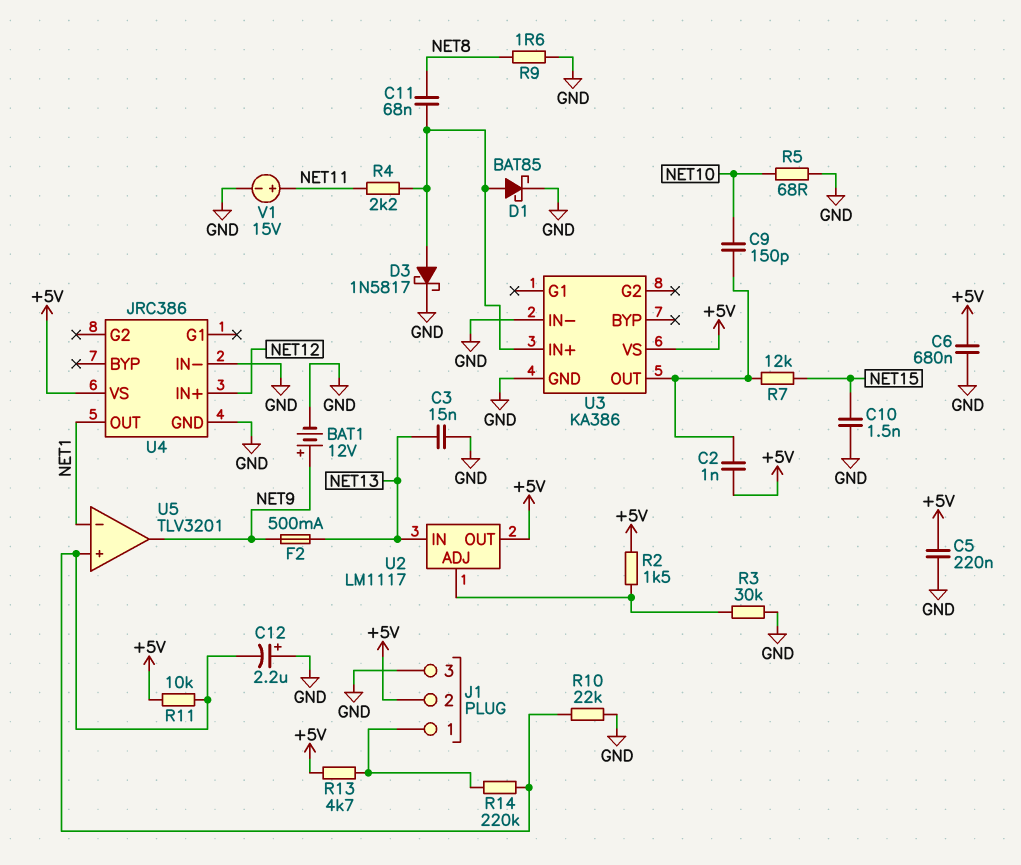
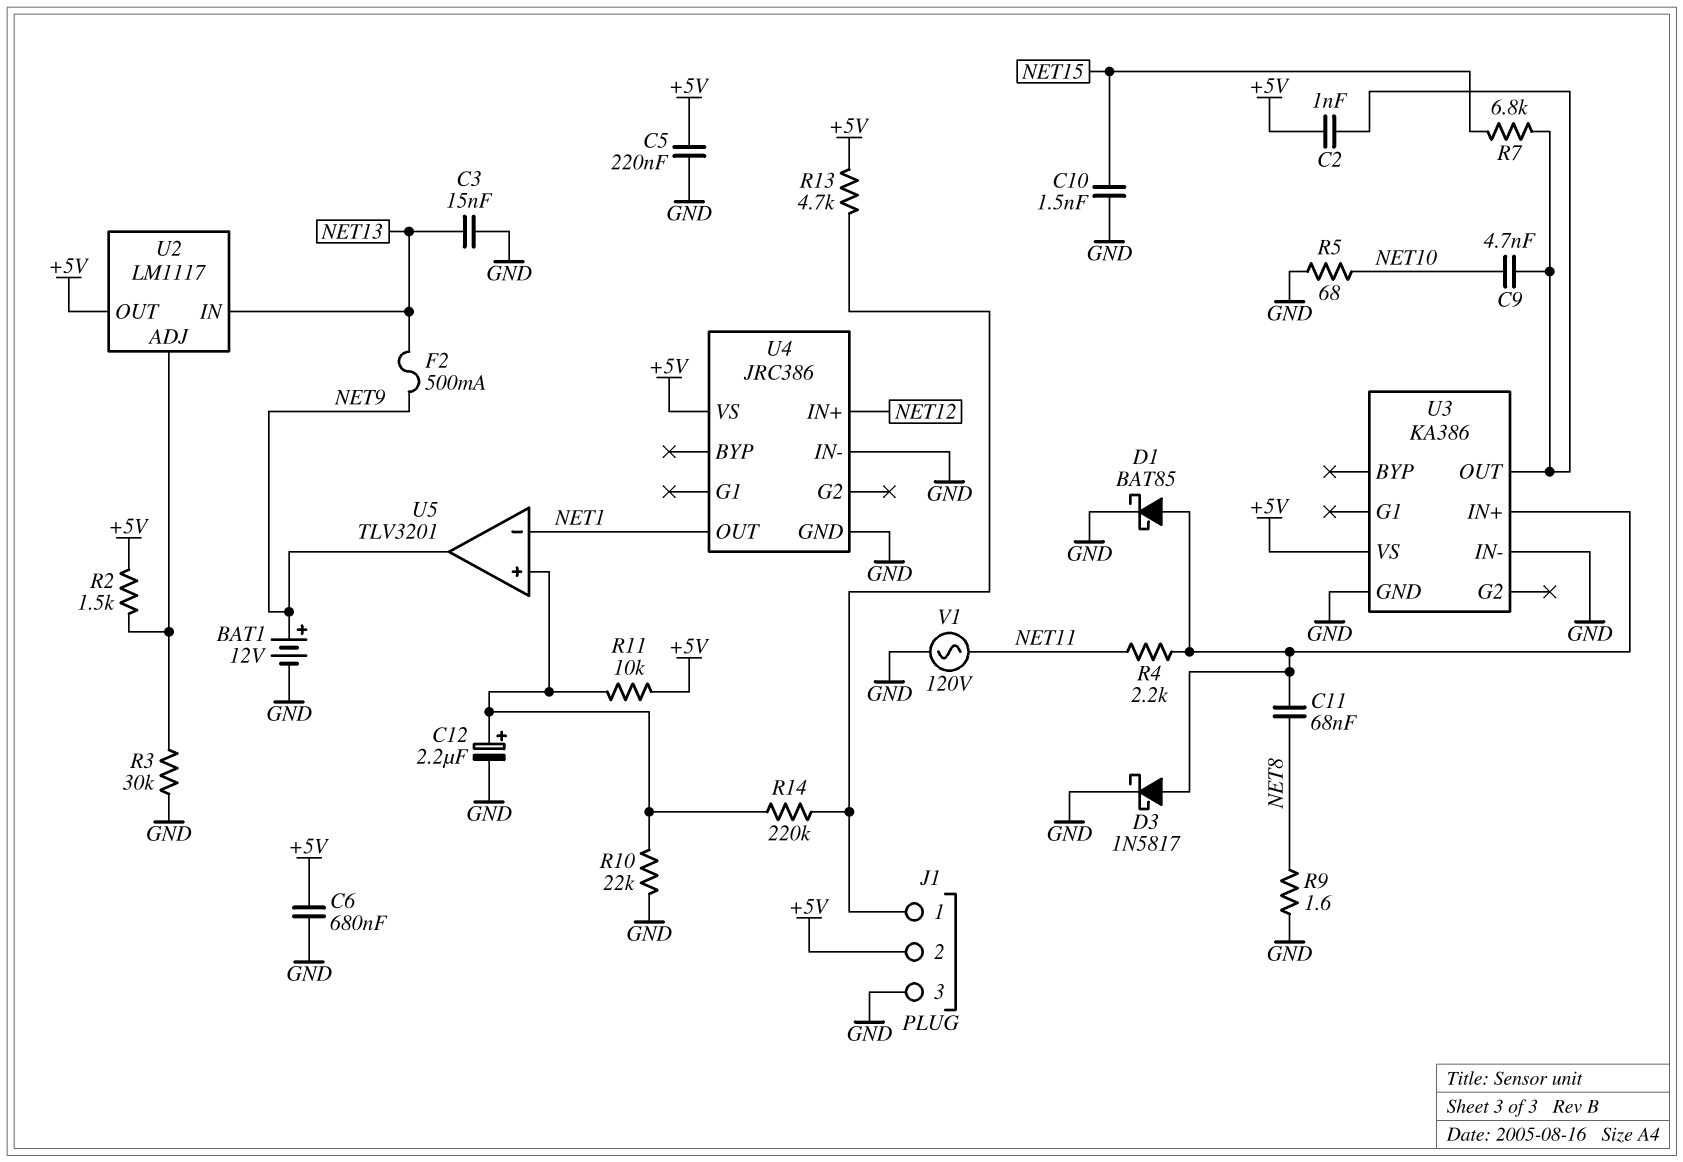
C9: 150pF (NET10, U3/OUT) -> 4.7nF (NET10, U3/OUT)
C12: 2.2uF (plus GND, minus U5/in+) -> 2.2uF (plus U5/in+, minus GND)
R7: 12k (NET15, U3/OUT) -> 6.8k (NET15, U3/OUT)
V1: 15V (plus NET11, minus GND) -> AC 120V (GND, NET11)

